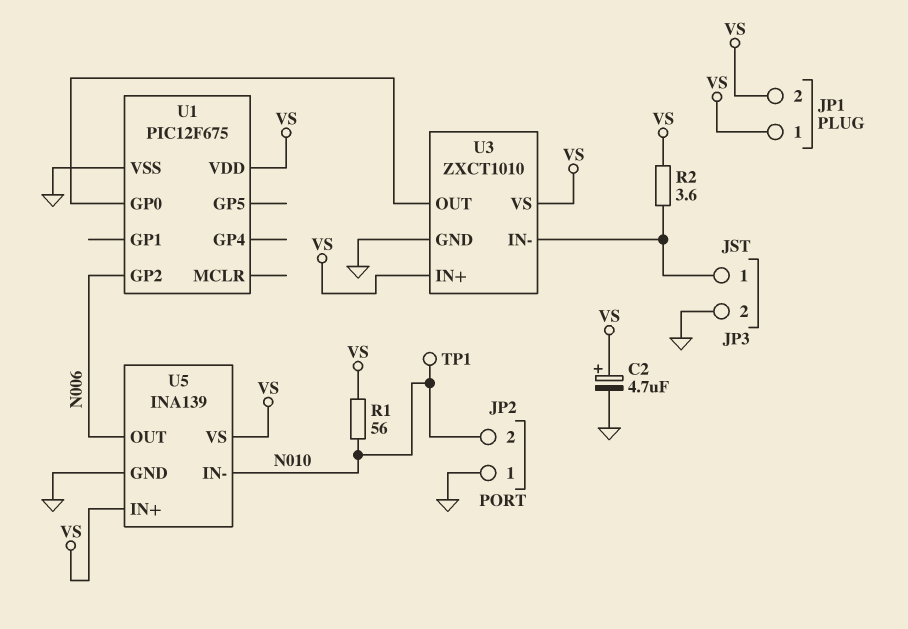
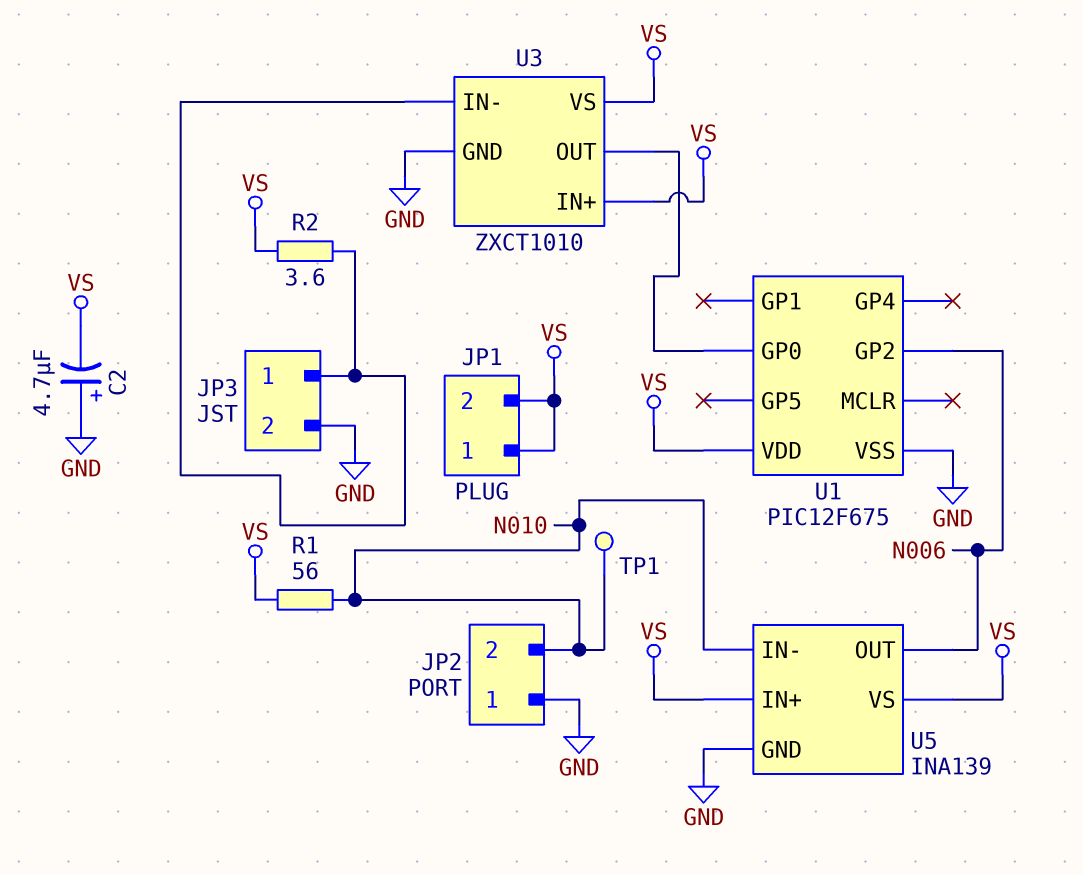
C2: 4.7uF (plus VS, minus GND) -> 4.7uF (plus GND, minus VS)

